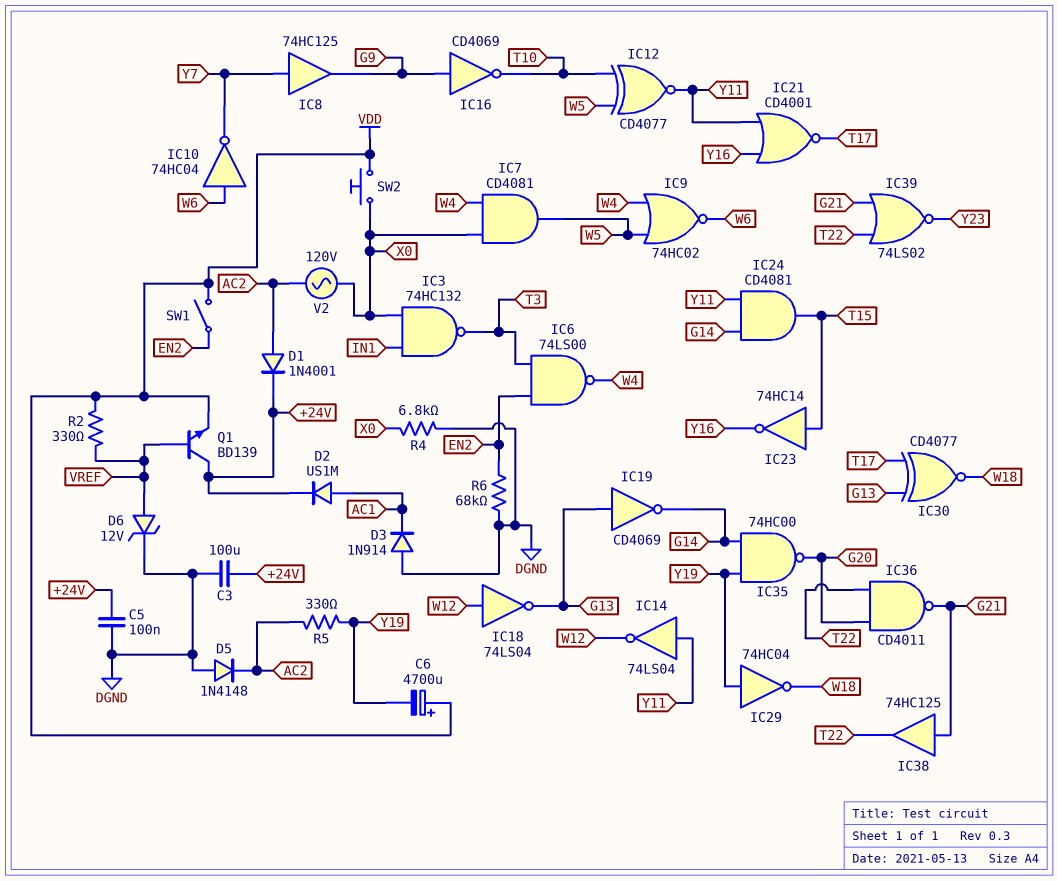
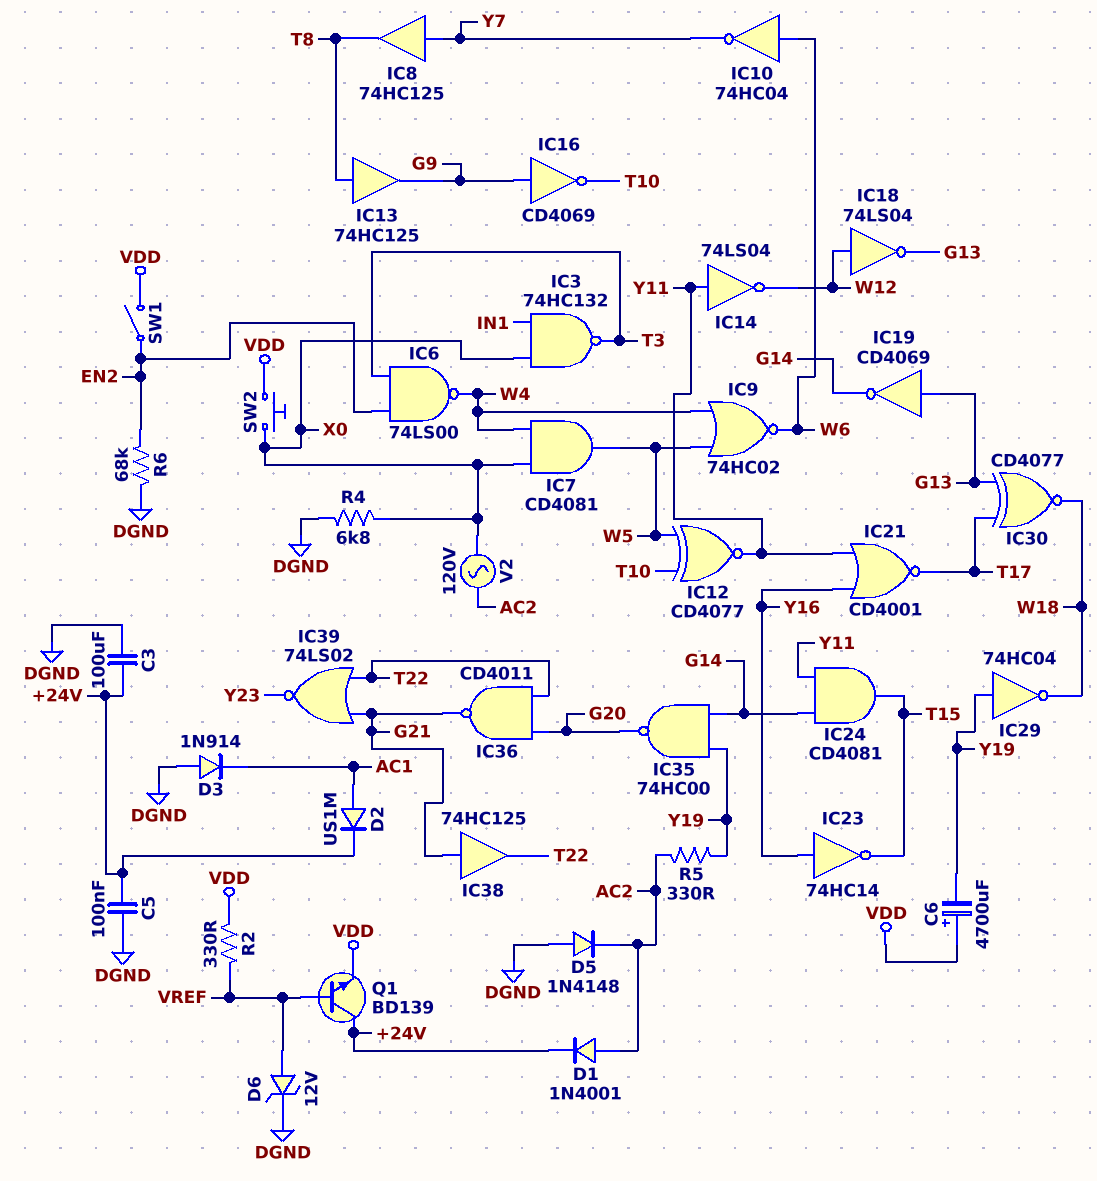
IC8: buffer 74HC125 (in Y7, out G9) -> buffer 74HC125 (in Y7, out T8)
IC13: none -> buffer 74HC125 (in T8, out G9)
IC23: NOT 74HC14 (in T15, out Y16) -> NOT 74HC14 (in Y16, out T15)

